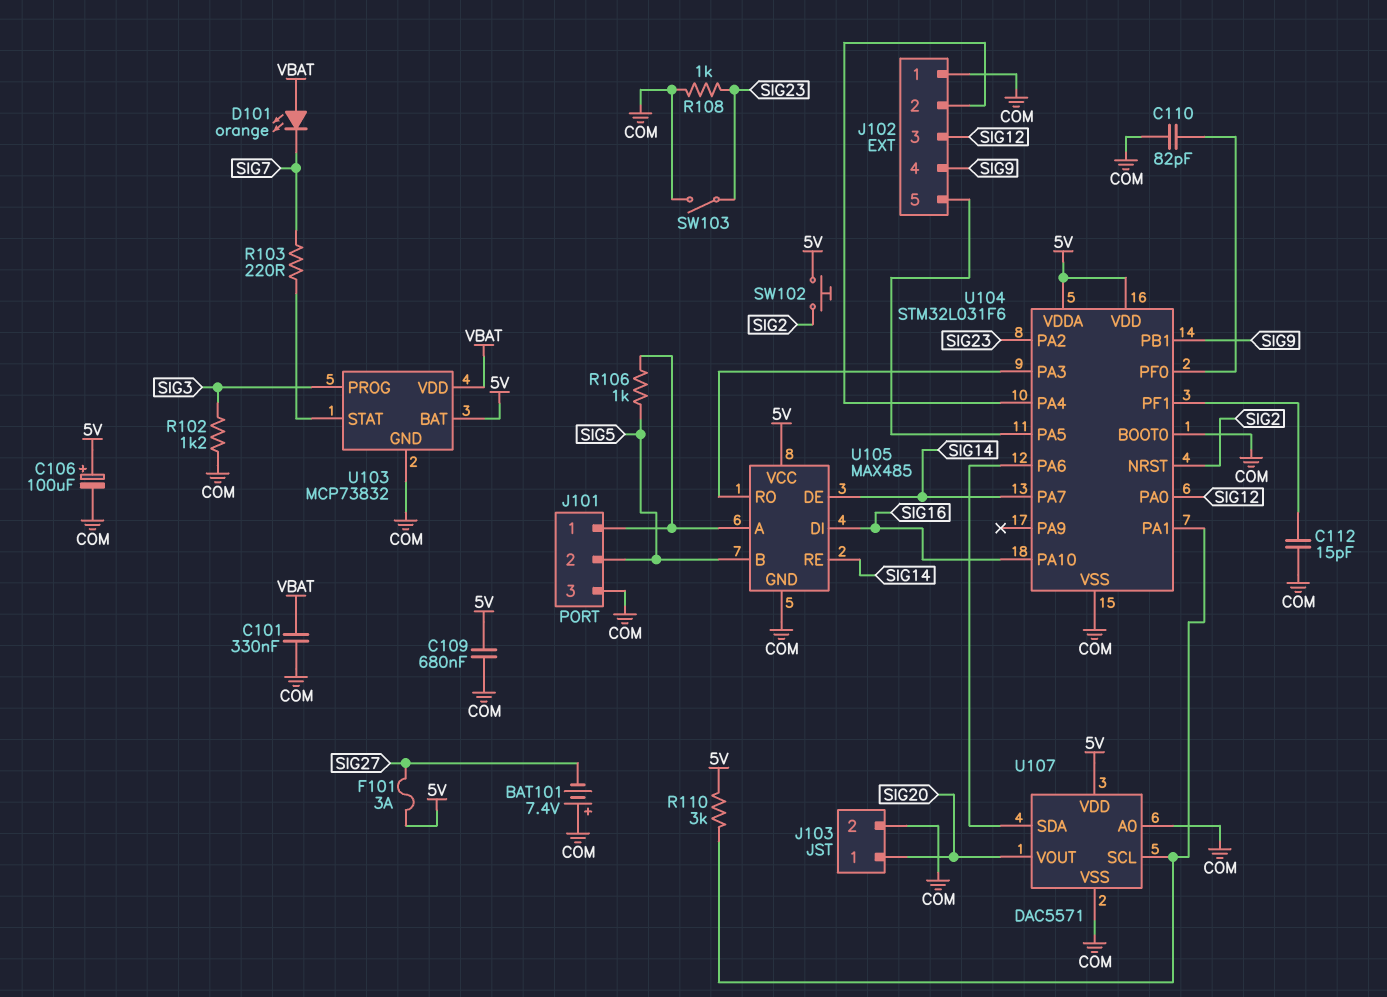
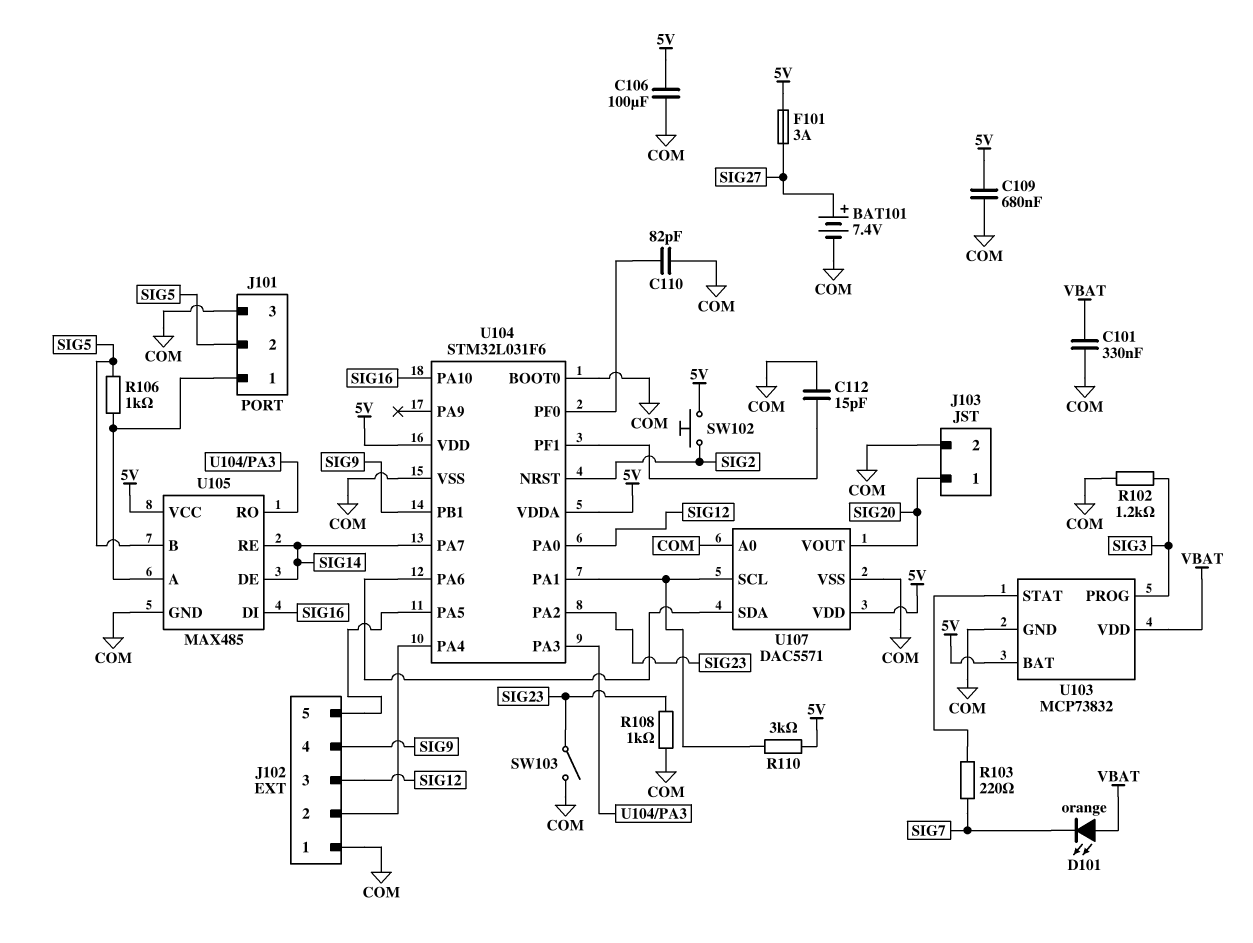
BAT101: 7.4V (plus COM, minus SIG27) -> 7.4V (plus SIG27, minus COM)
C106: 100uF (plus 5V, minus COM) -> 100uF (5V, COM)

